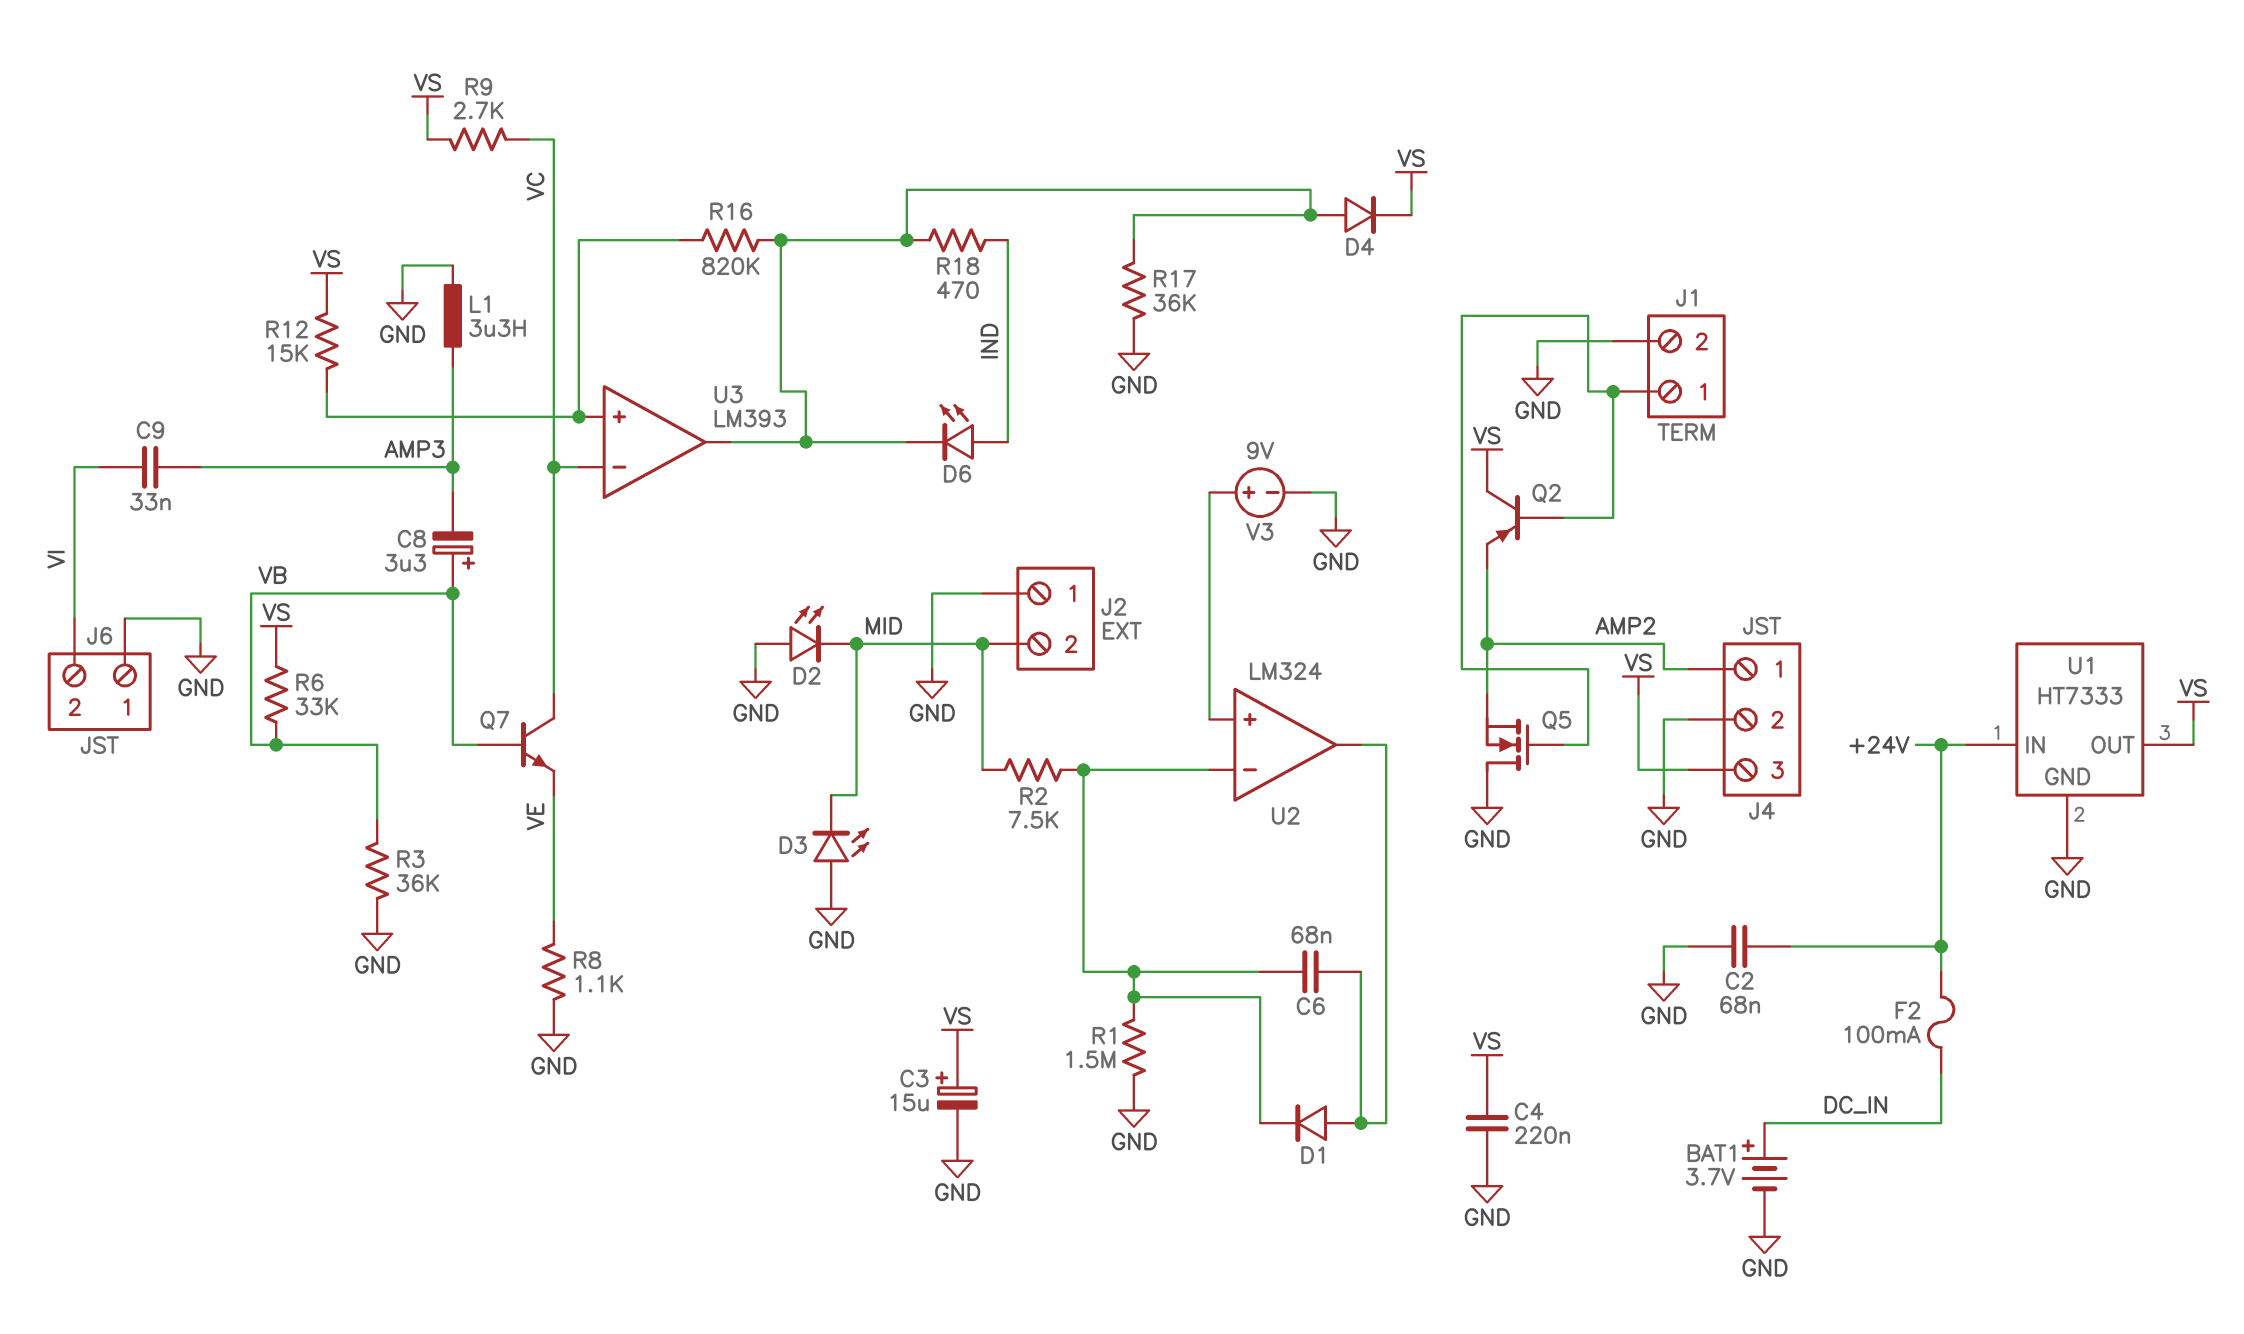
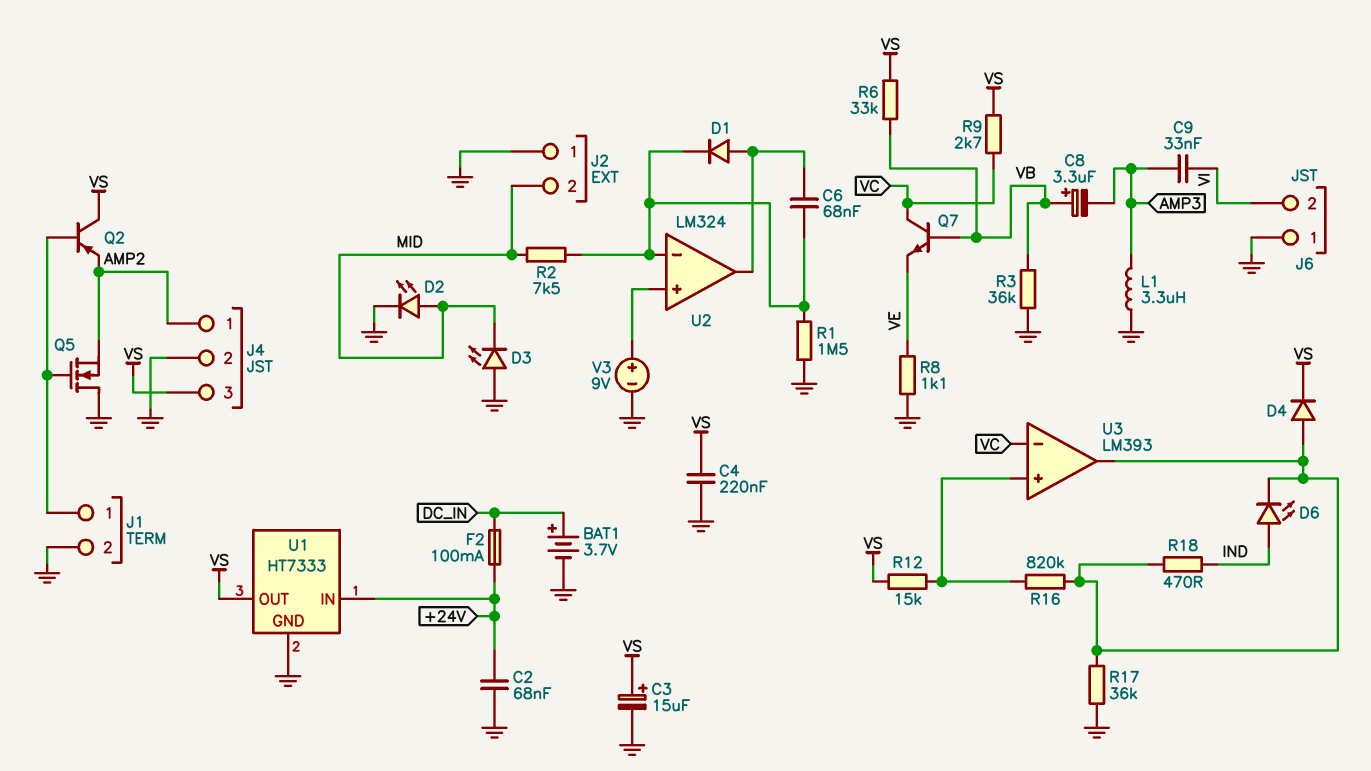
D2: LED (A GND, K MID) -> LED (A MID, K GND)

